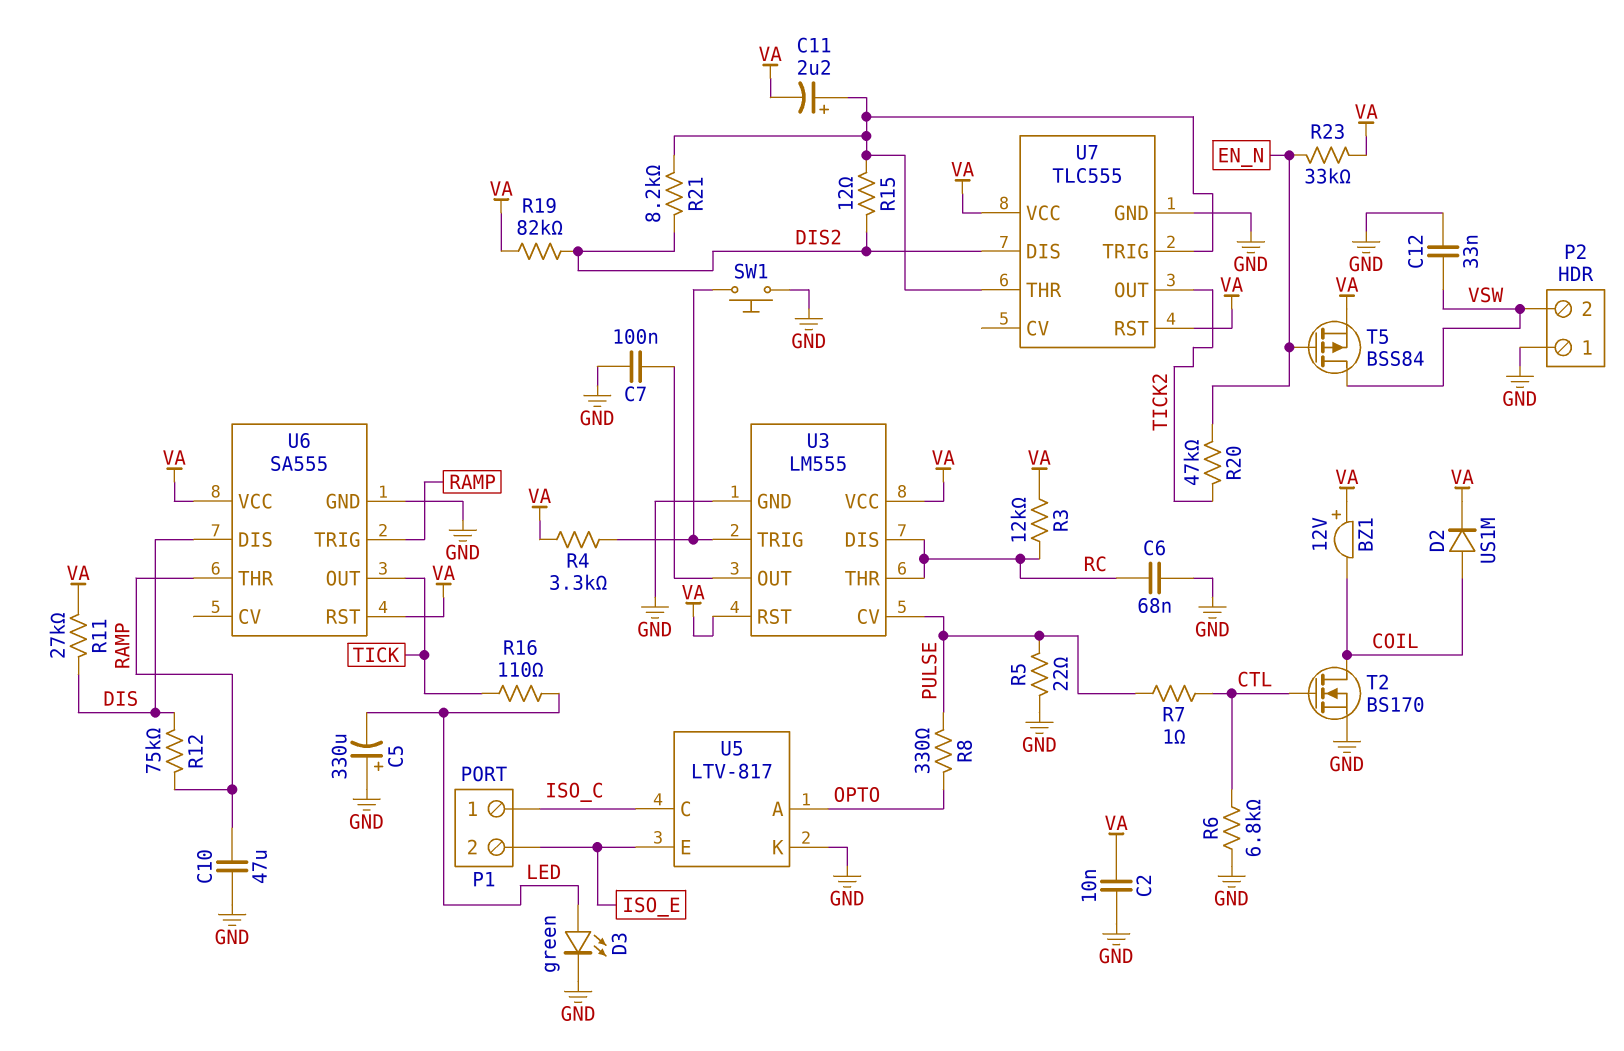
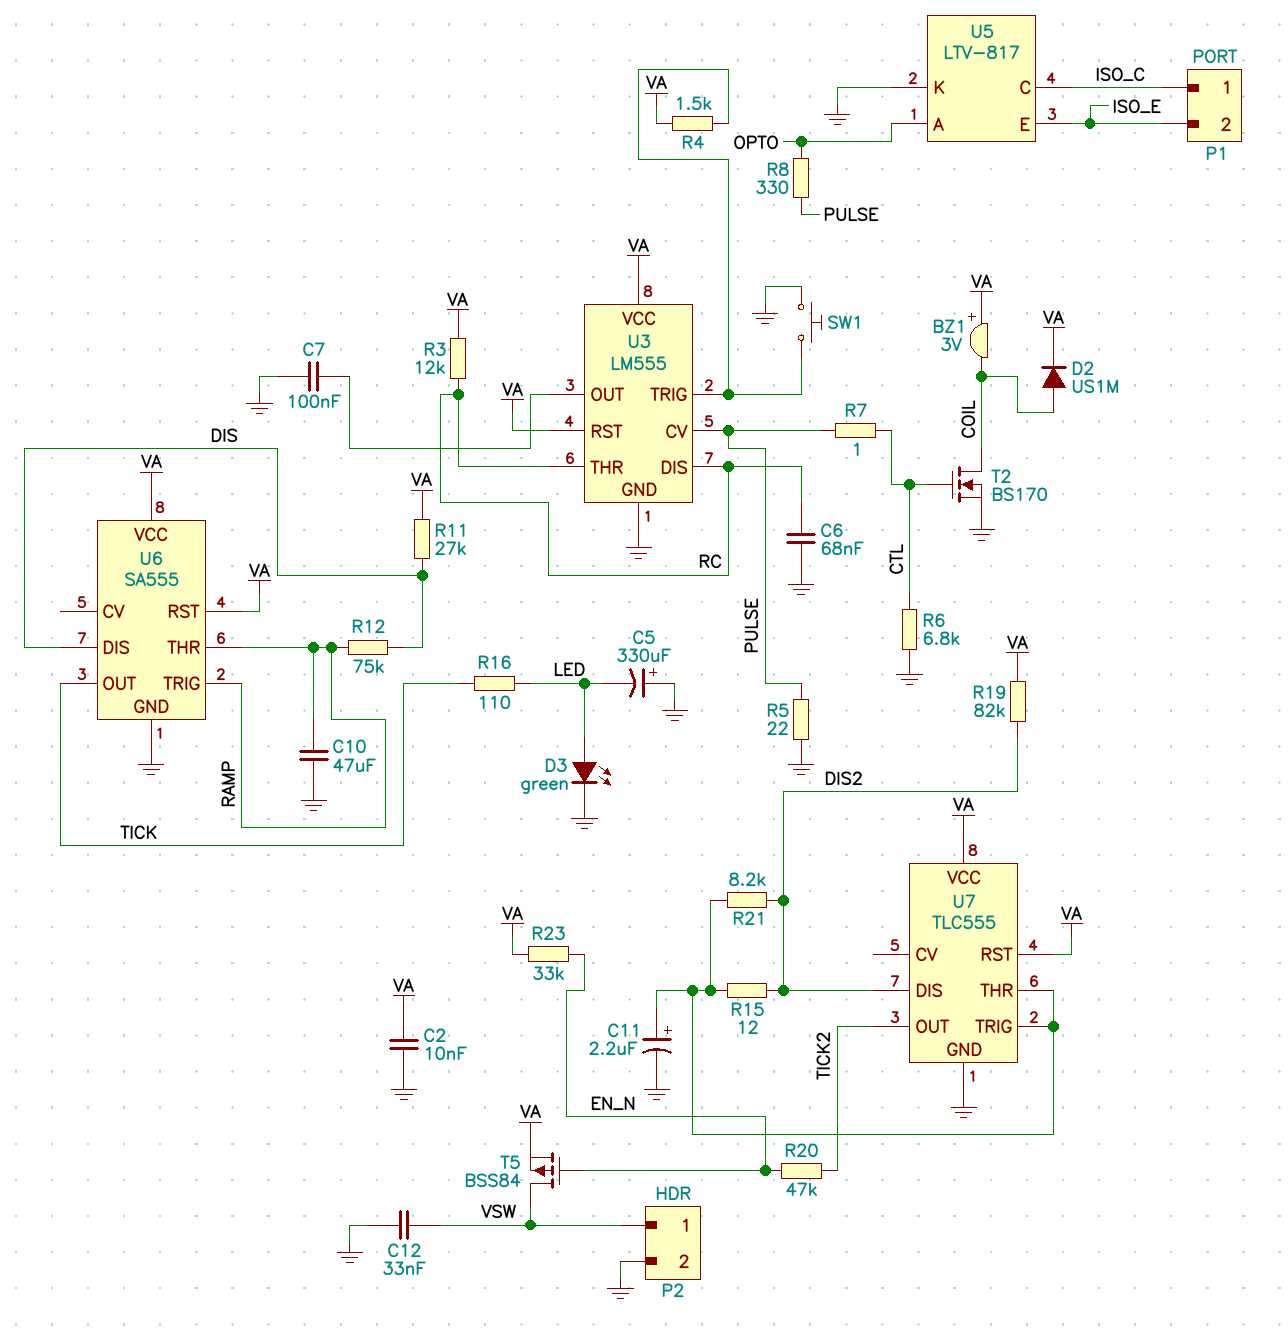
BZ1: buzzer 12V (plus VA, minus COIL) -> buzzer 3V (plus VA, minus COIL)
C11: 2.2uF (plus U7/THR, minus VA) -> 2.2uF (plus U7/THR, minus GND)
P2 pin 1: GND -> VSW
P2 pin 2: VSW -> GND
R4: 3.3k (U3/TRIG, VA) -> 1.5k (U3/TRIG, VA)

